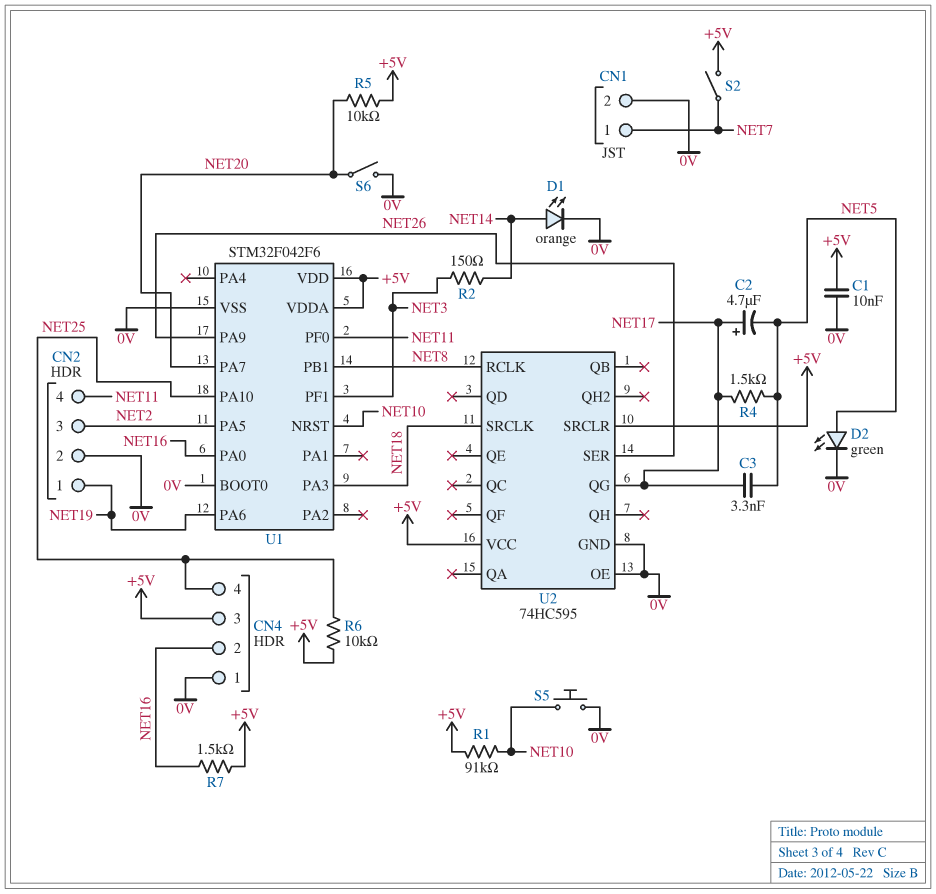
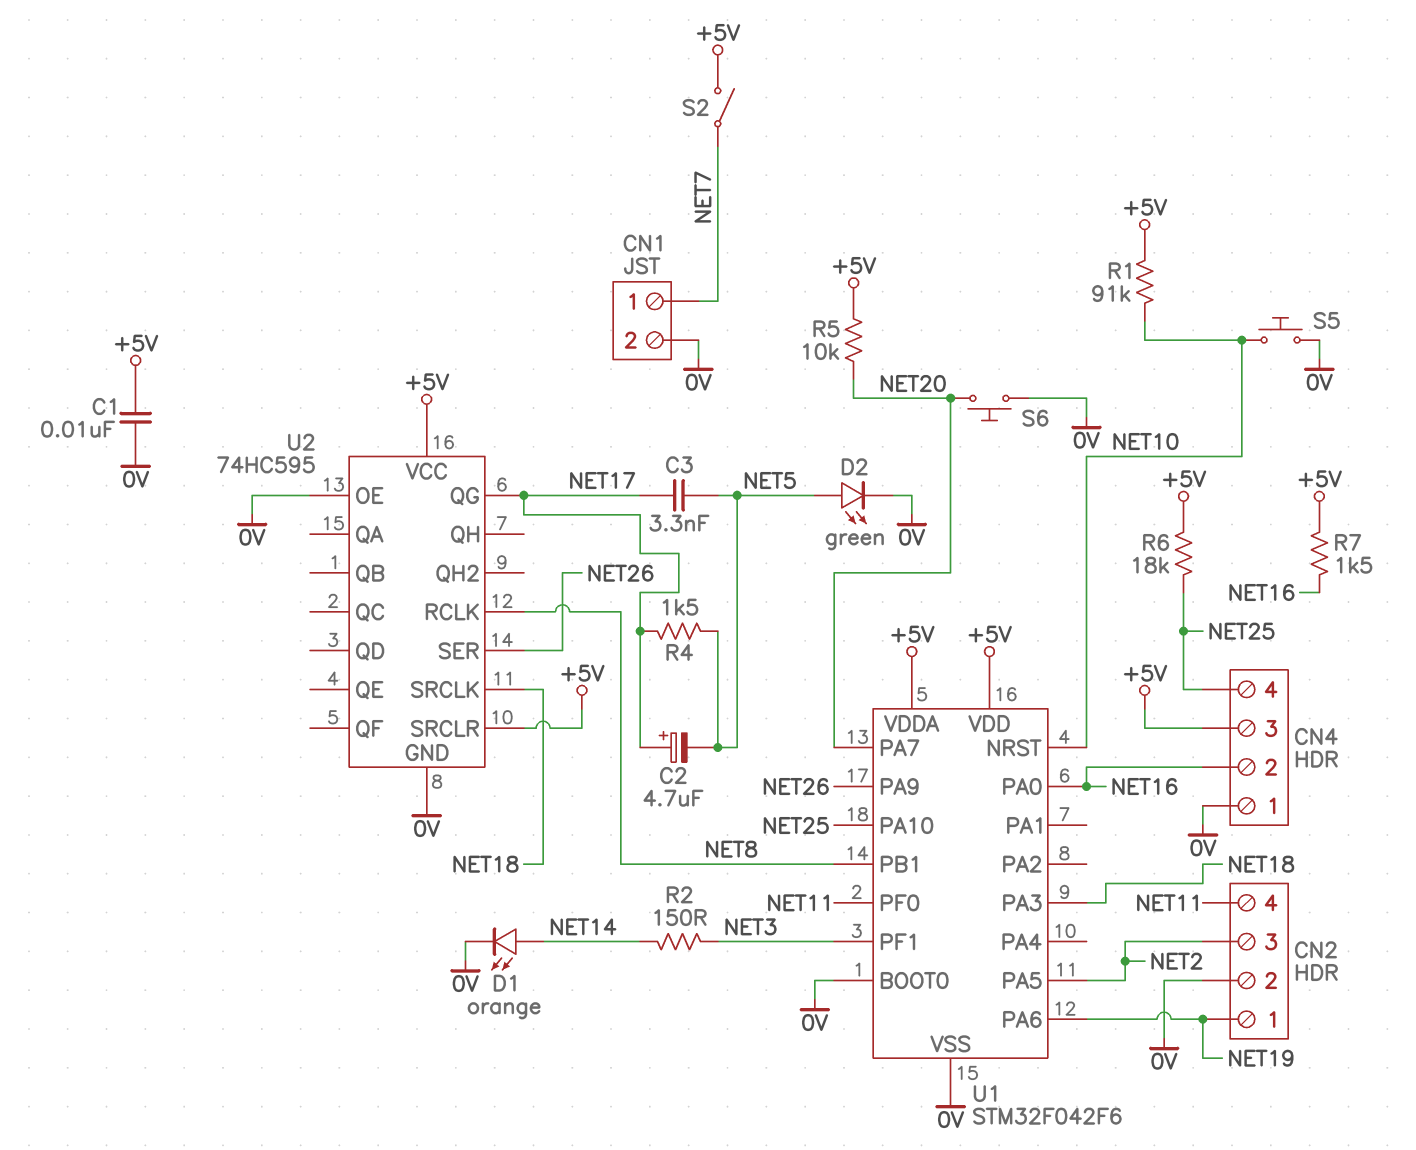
R6: 10k (+5V, NET25) -> 18k (+5V, NET25)
S6: switch (0V, NET20) -> button (0V, NET20)

